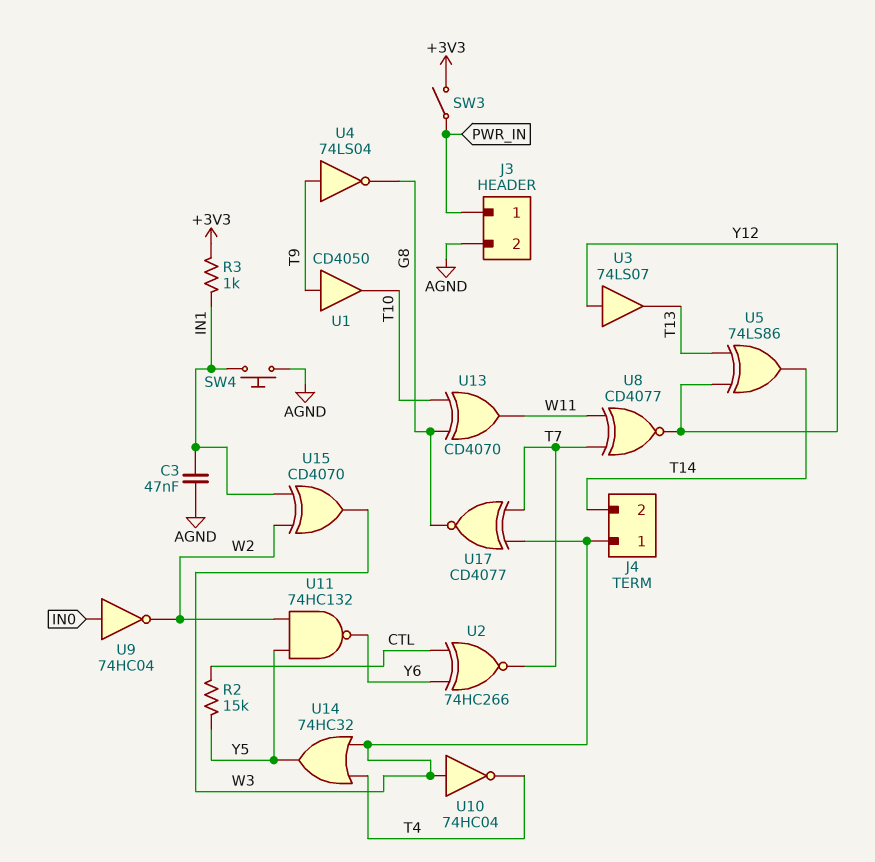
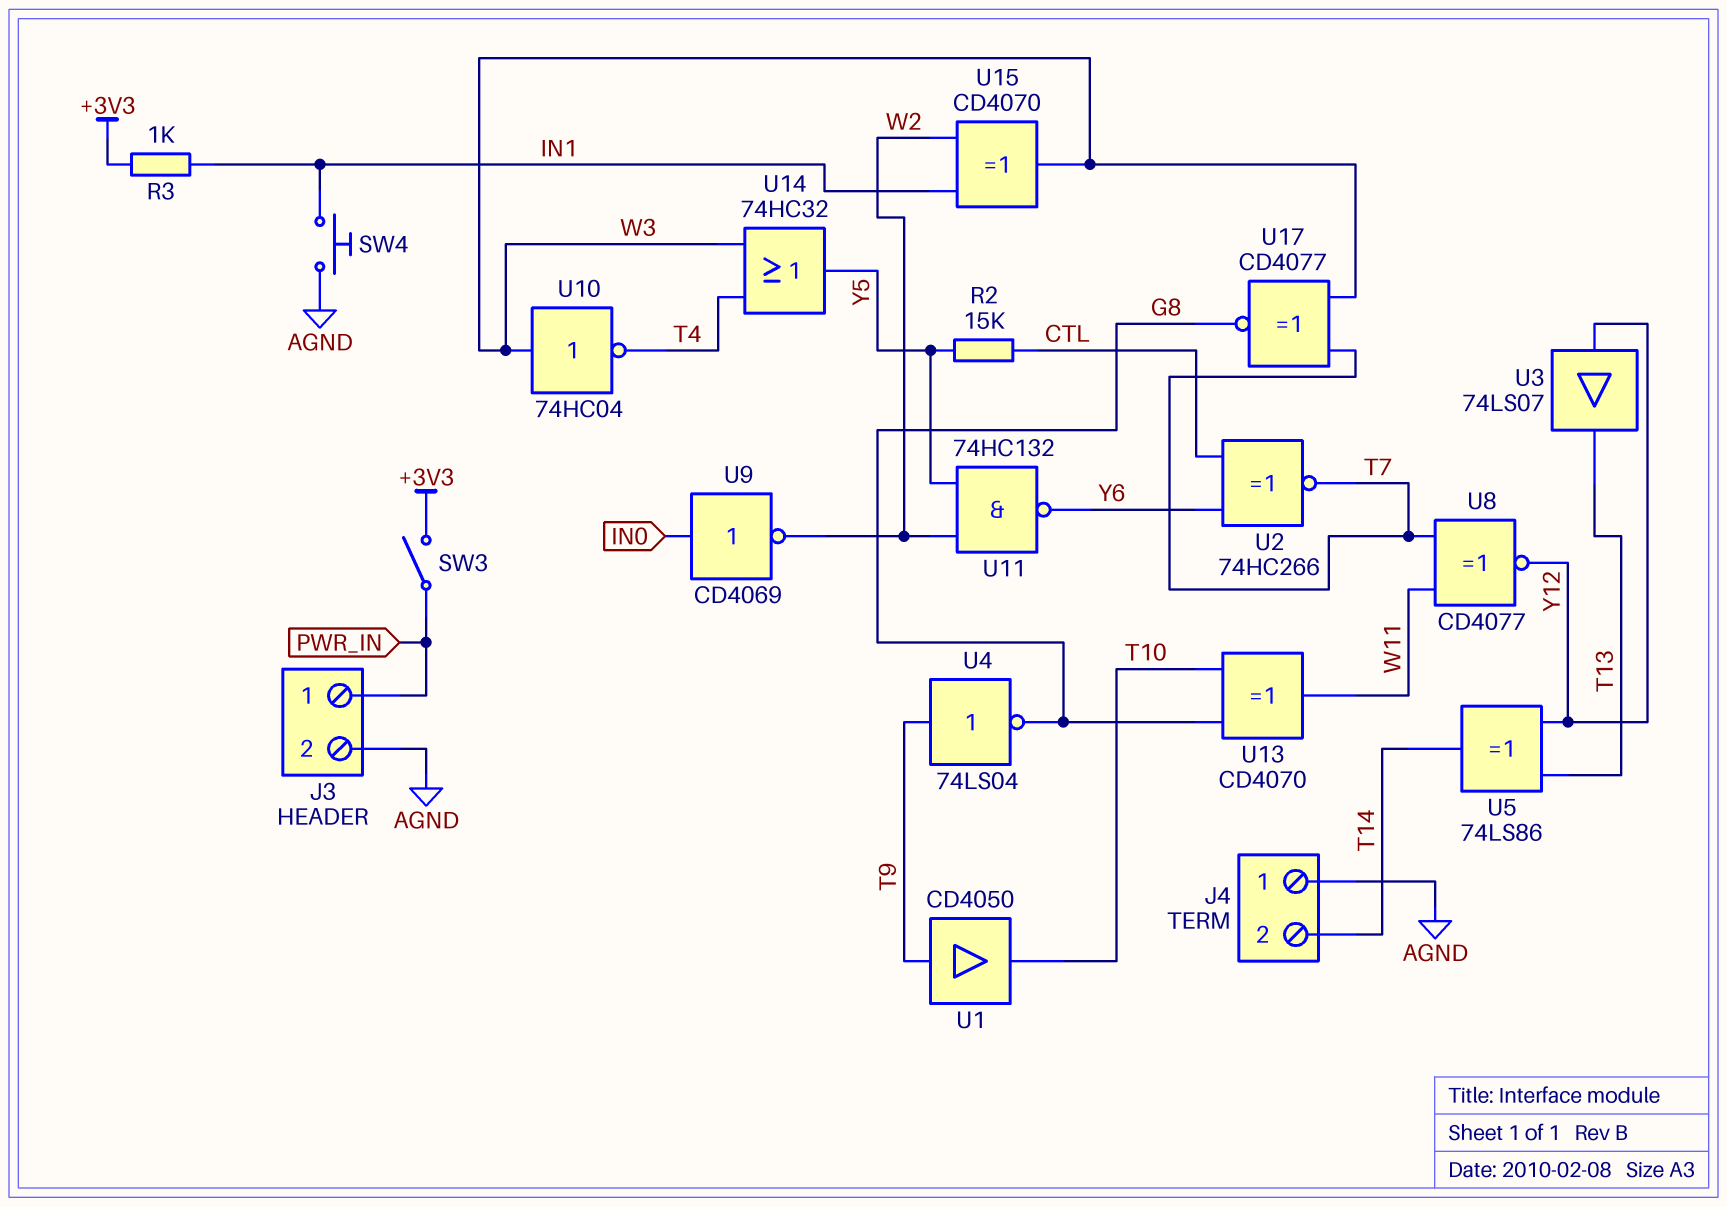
C3: 47nF (AGND, IN1) -> none
J4 pin 1: W3 -> AGND
U9: NOT 74HC04 (in IN0, out W2) -> NOT CD4069 (in IN0, out W2)

